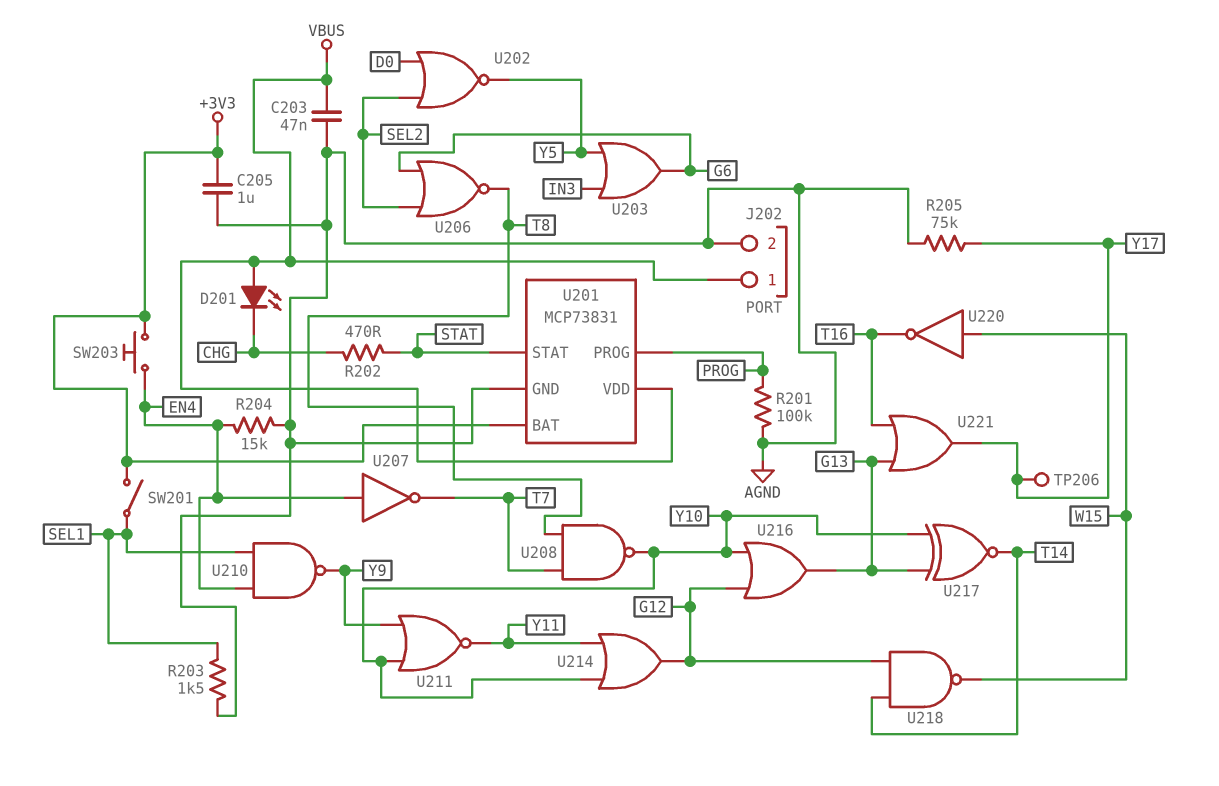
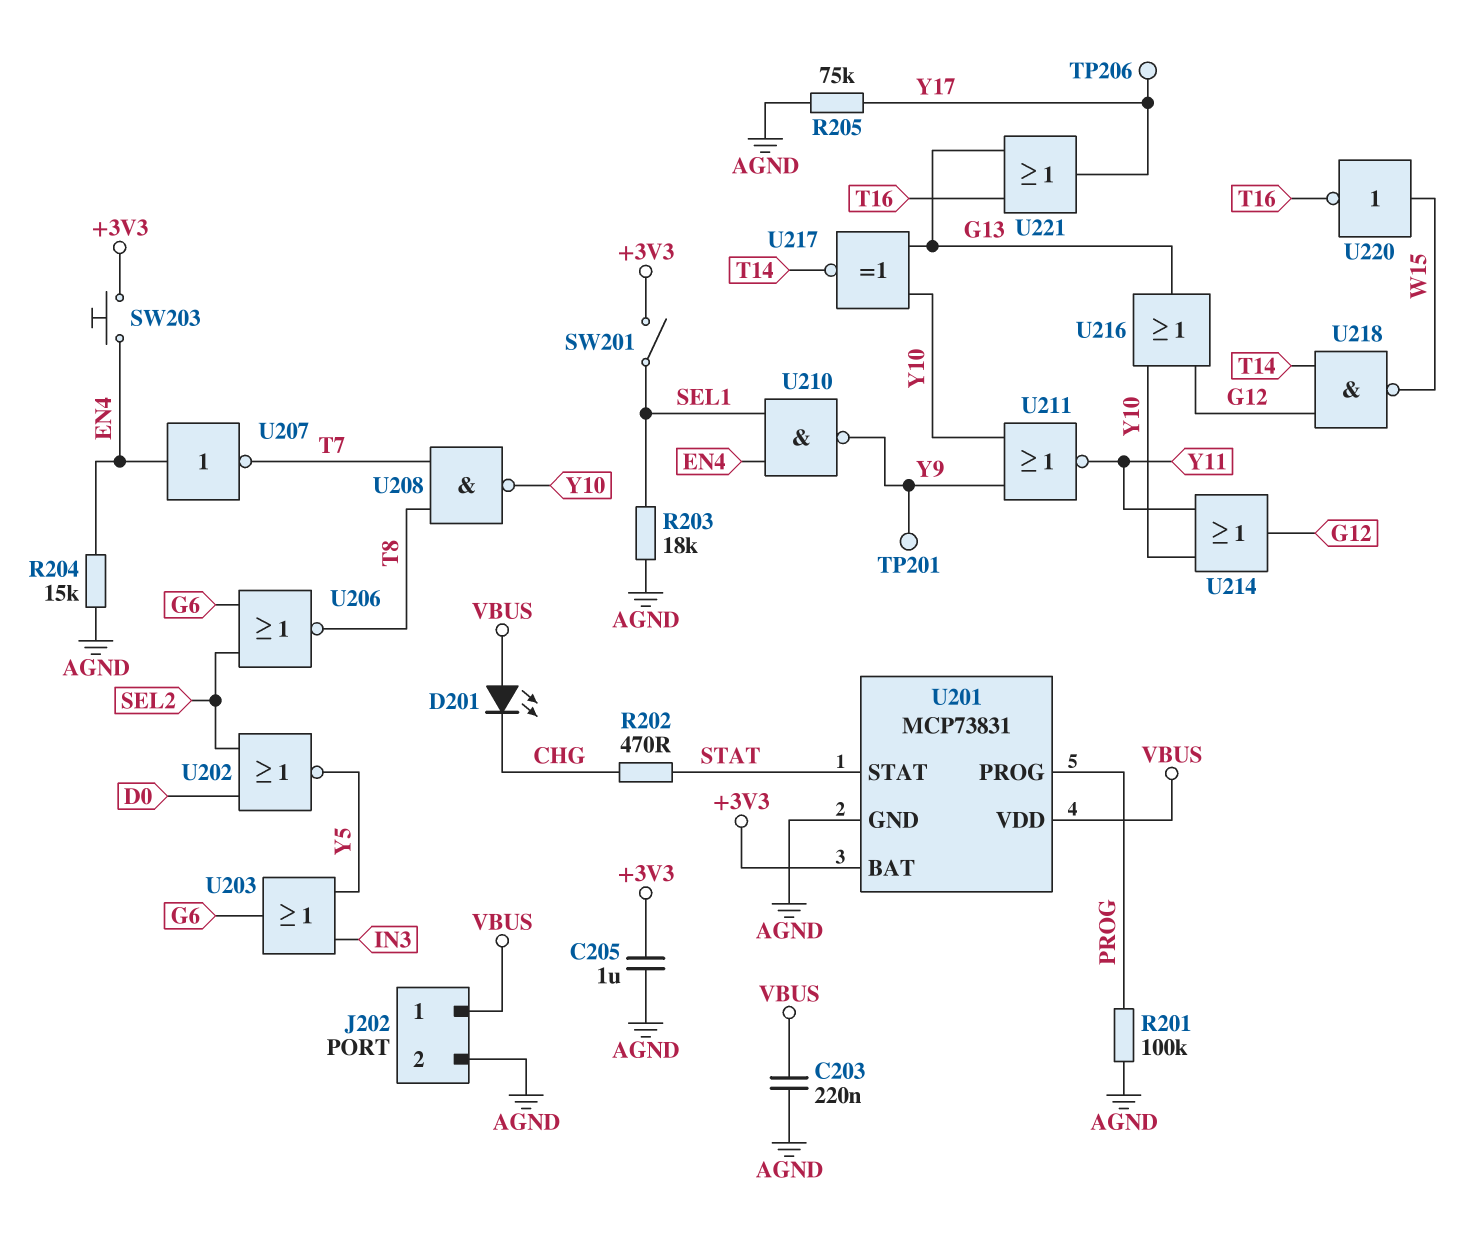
C203: 47nF (AGND, VBUS) -> 220nF (AGND, VBUS)
R203: 1.5k (AGND, SEL1) -> 18k (AGND, SEL1)
TP201: none -> test point (Y9)

